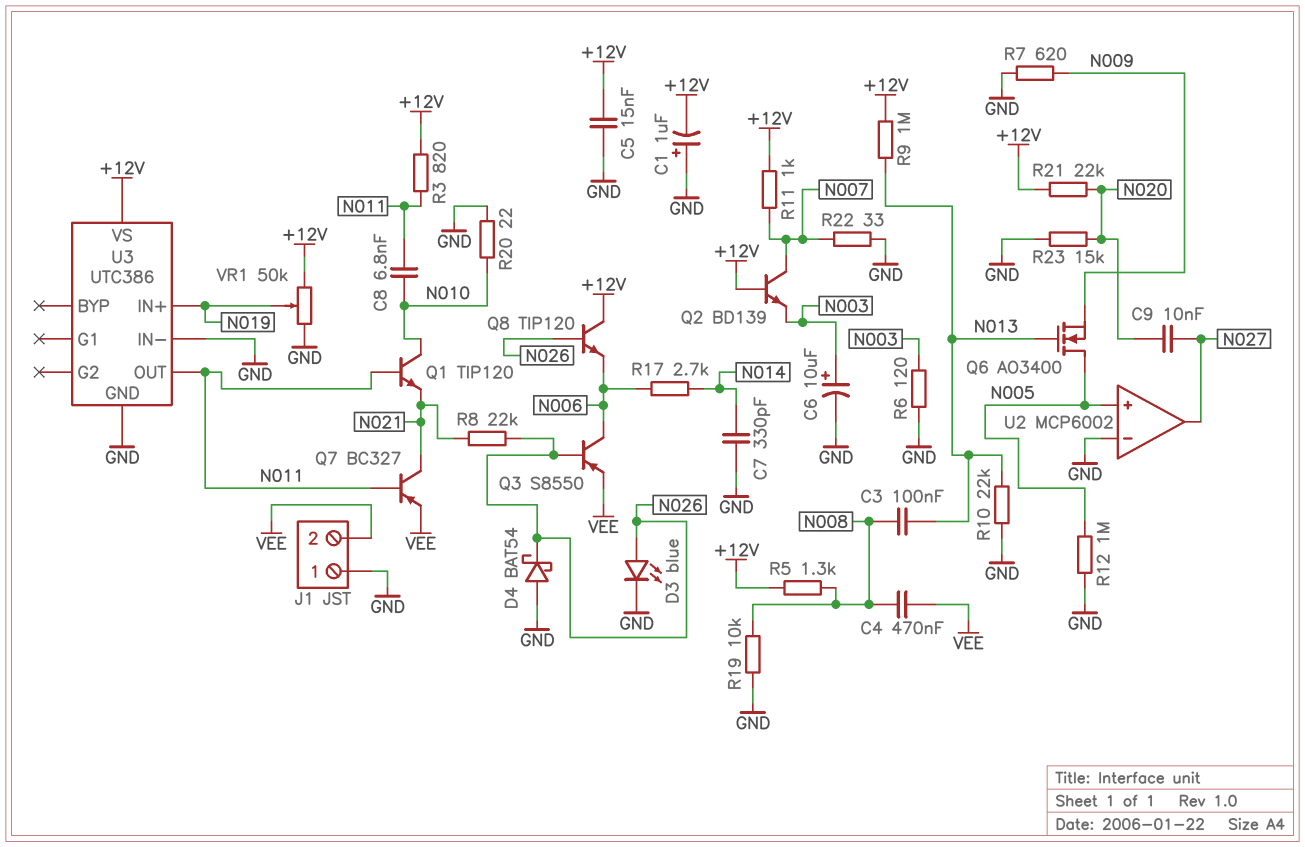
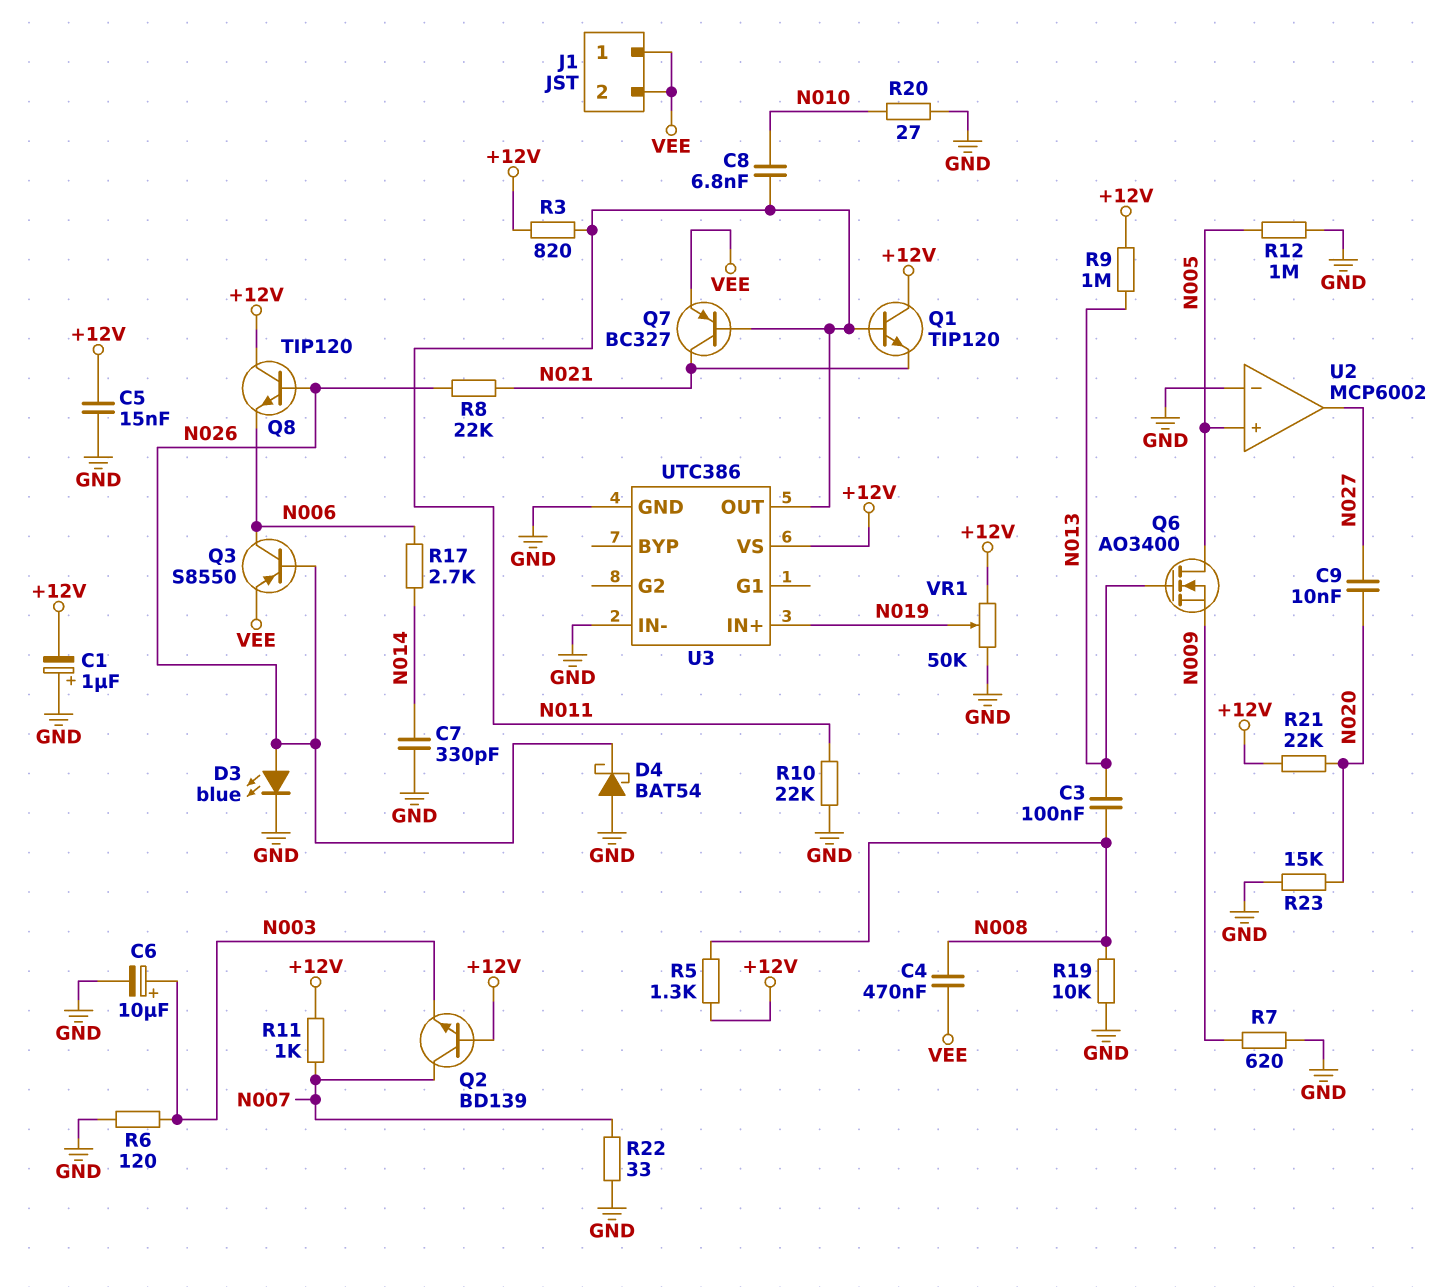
J1 pin 1: GND -> VEE
Q1: NPN TIP120 (B N011, C N010, E N021) -> NPN TIP120 (B N011, C +12V, E N021)
R10: 22k (GND, N013) -> 22k (GND, N011)
R20: 22 (GND, N010) -> 27 (GND, N010)

